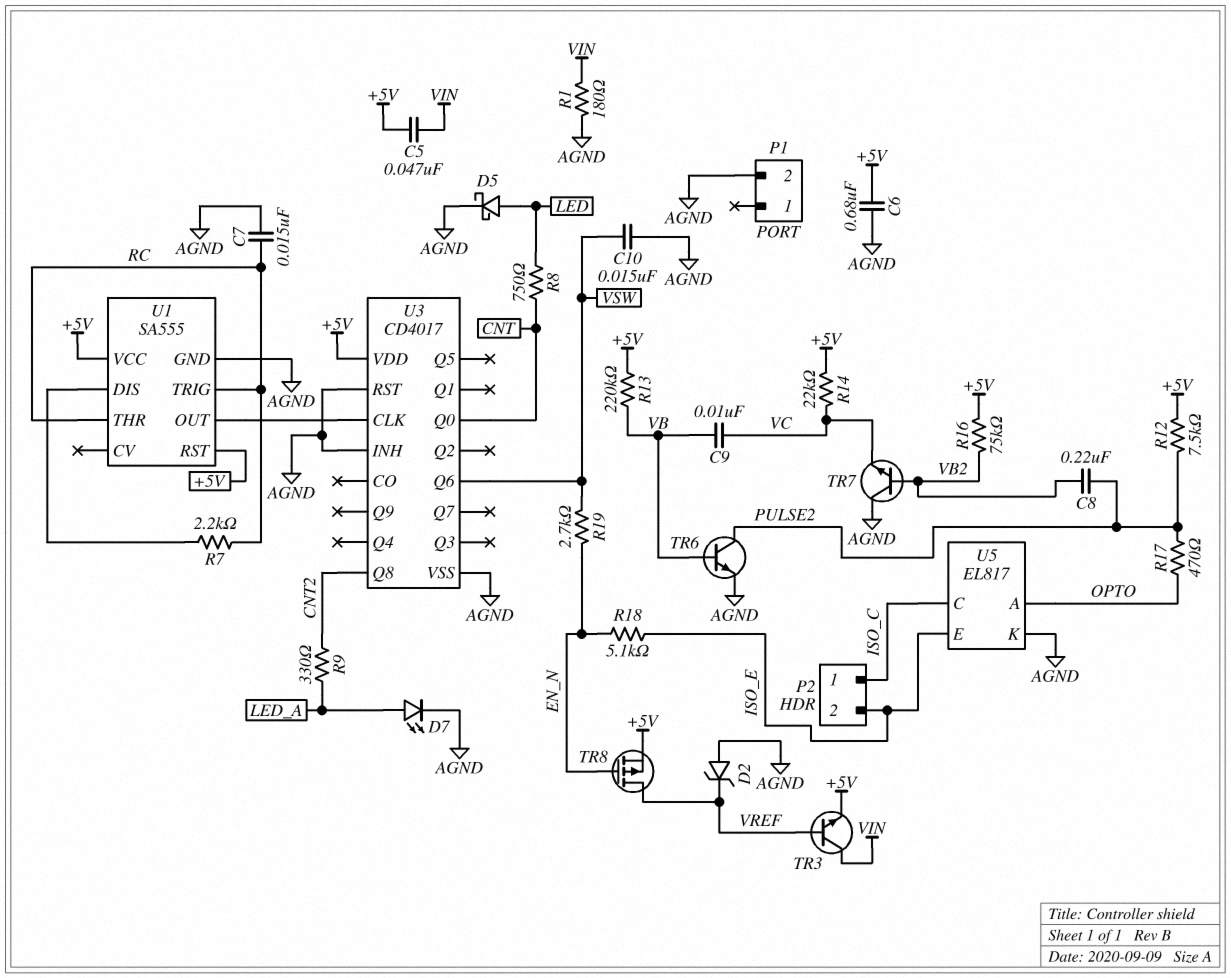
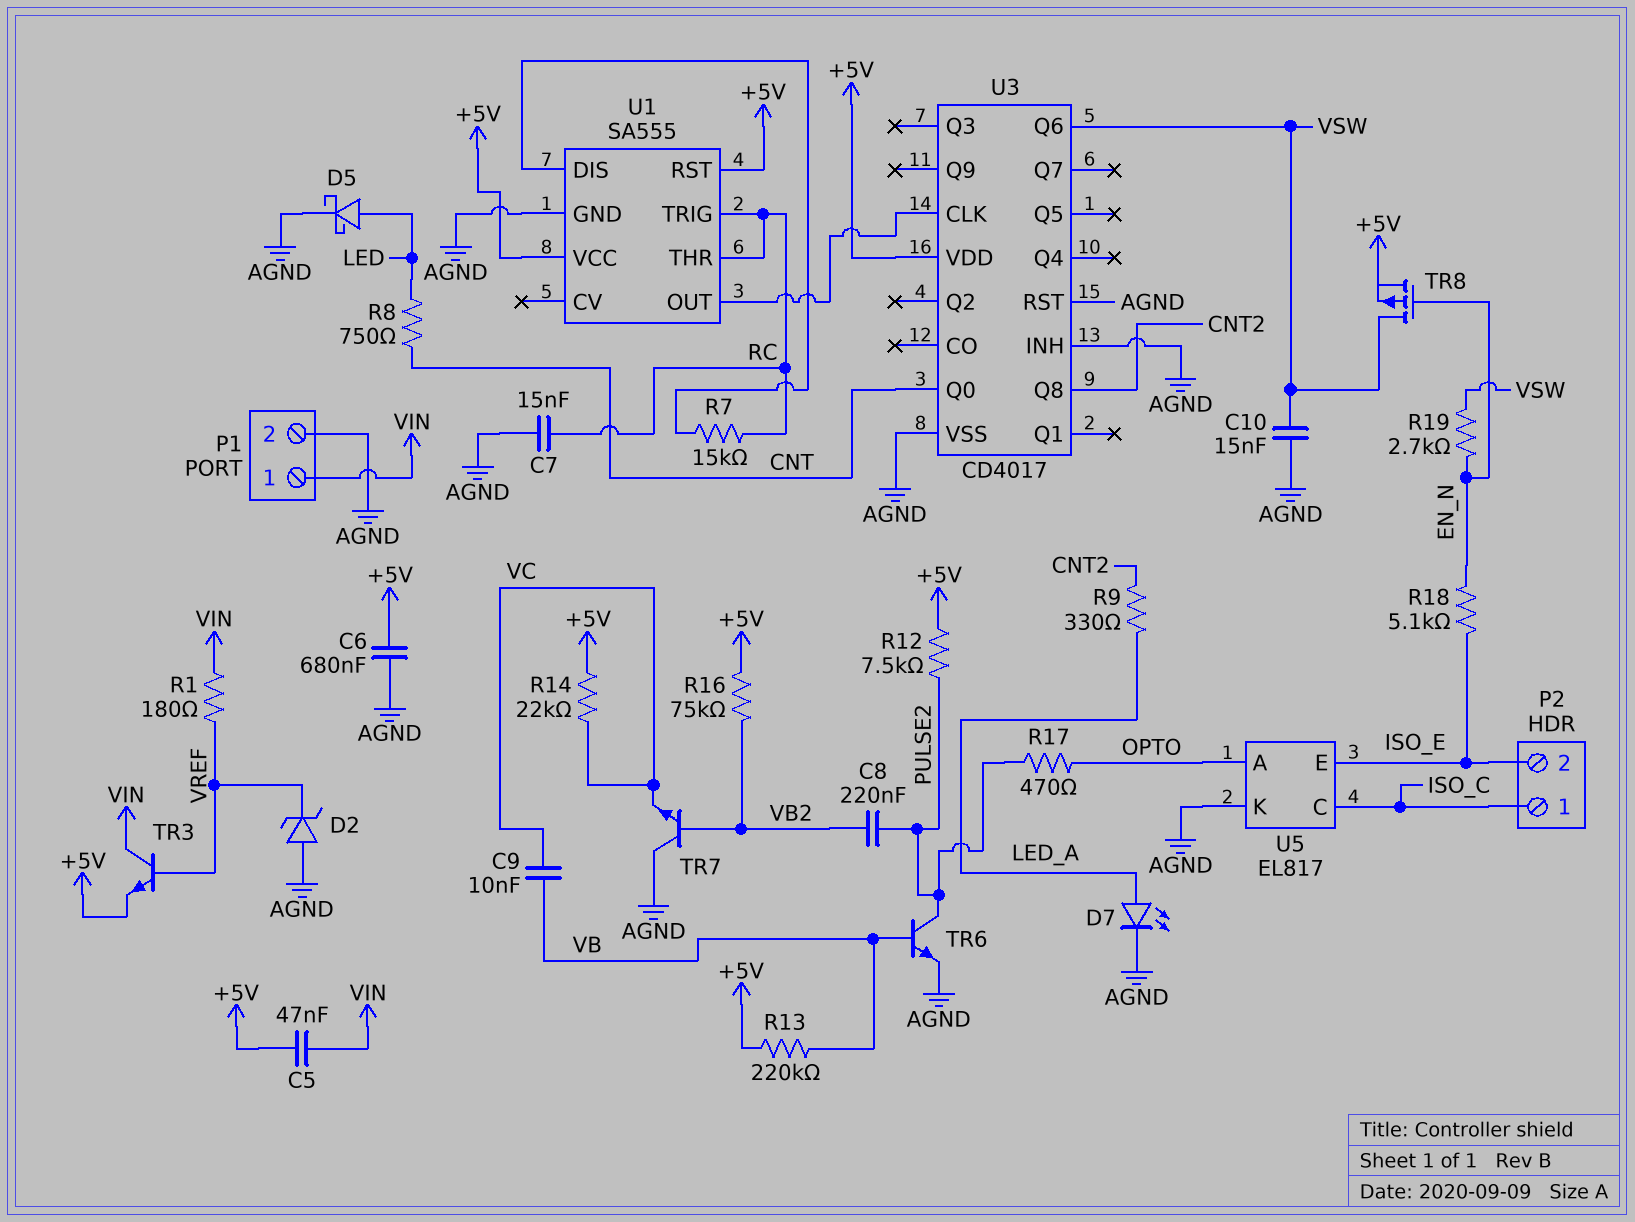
P1 pin 1: none -> VIN
R1: 180 (AGND, VIN) -> 180 (VIN, VREF)
R7: 2.2k (RC, U1/DIS) -> 15k (RC, U1/DIS)
TR8: PMOS (G EN_N, D VREF, S +5V) -> PMOS (G EN_N, D VSW, S +5V)

